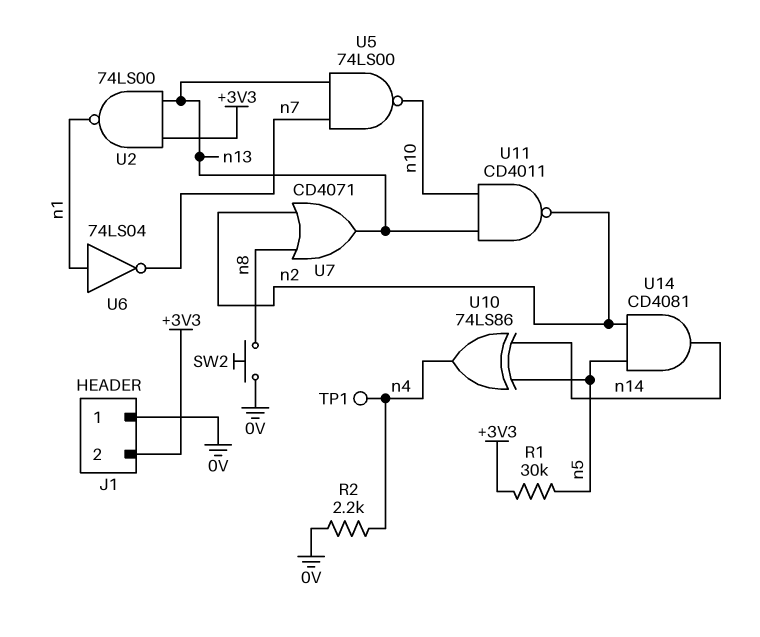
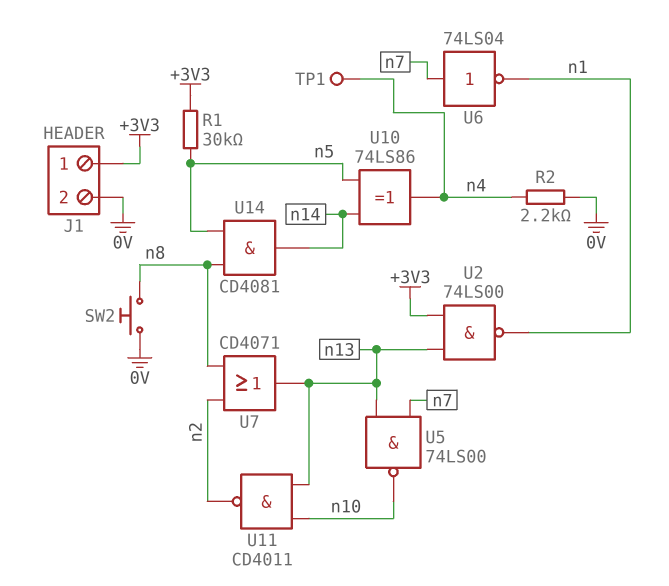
J1 pin 1: 0V -> +3V3
J1 pin 2: +3V3 -> 0V
U6: NOT 74LS04 (in n1, out n7) -> NOT 74LS04 (in n7, out n1)
U14: AND CD4081 (in n2, in n5, out n14) -> AND CD4081 (in n5, in n8, out n14)

